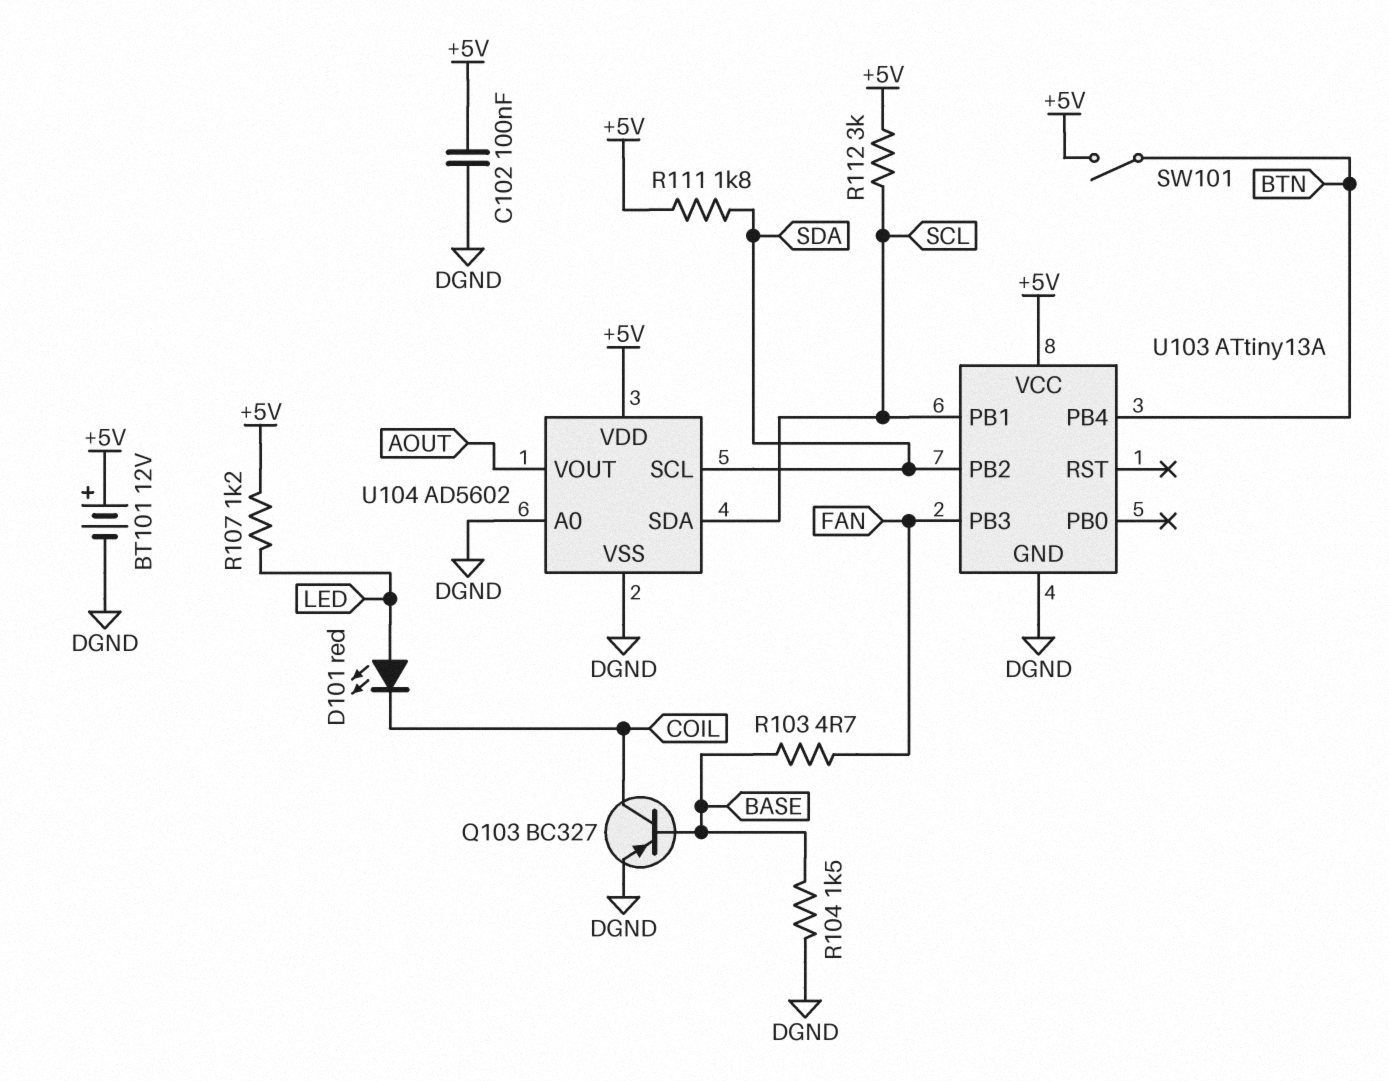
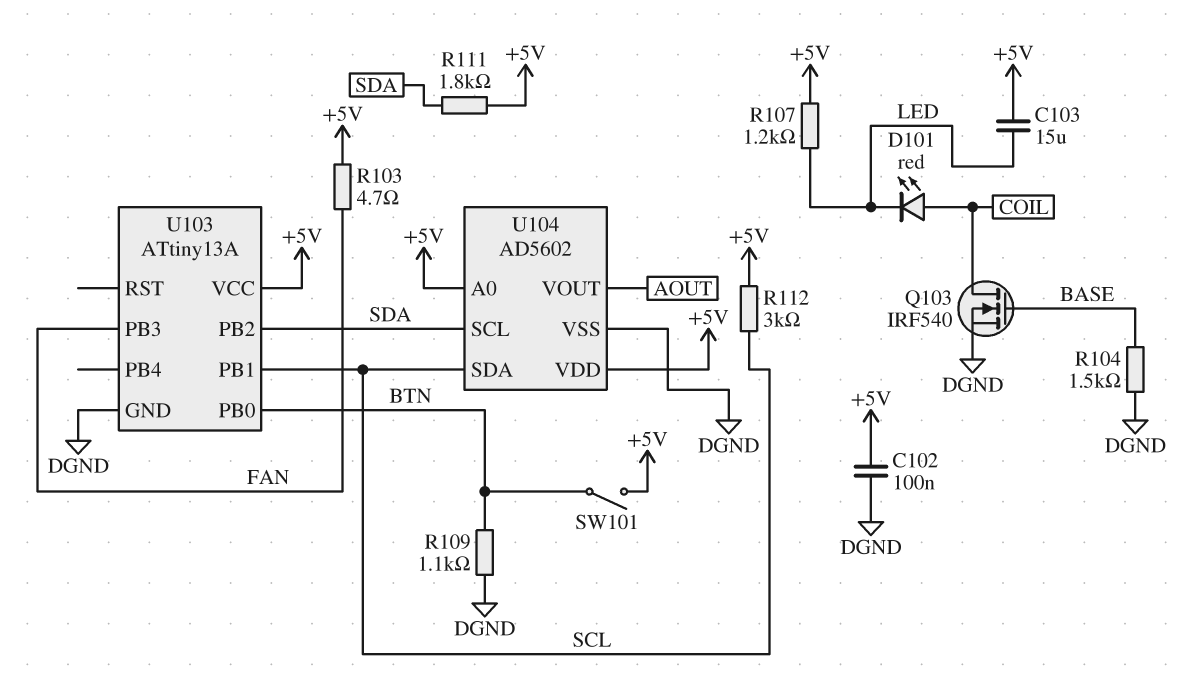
BT101: 12V (plus +5V, minus DGND) -> none
C103: none -> 15uF (+5V, LED)
D101: LED red (A LED, K COIL) -> LED red (A COIL, K LED)
Q103: PNP BC327 (B BASE, C COIL, E DGND) -> NMOS IRF540 (G BASE, D COIL, S DGND)
R103: 4.7 (BASE, FAN) -> 4.7 (+5V, FAN)
R109: none -> 1.1k (BTN, DGND)
U103 pin PB0: none -> BTN
U103 pin PB4: BTN -> none
U104 pin A0: DGND -> +5V

